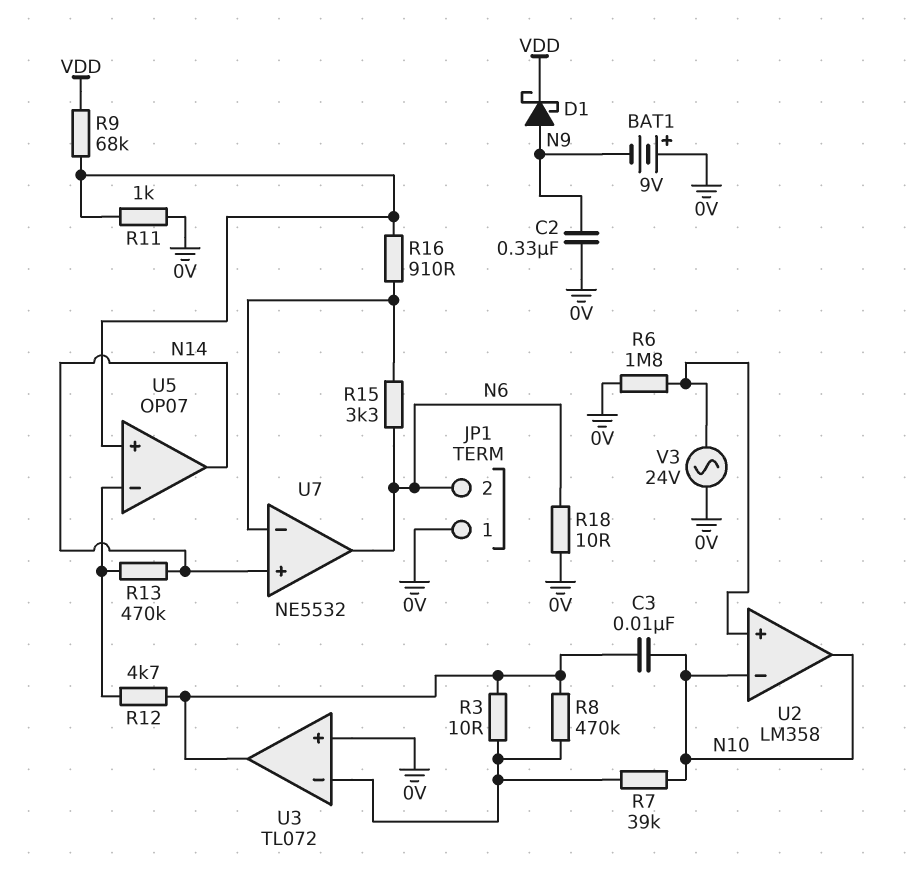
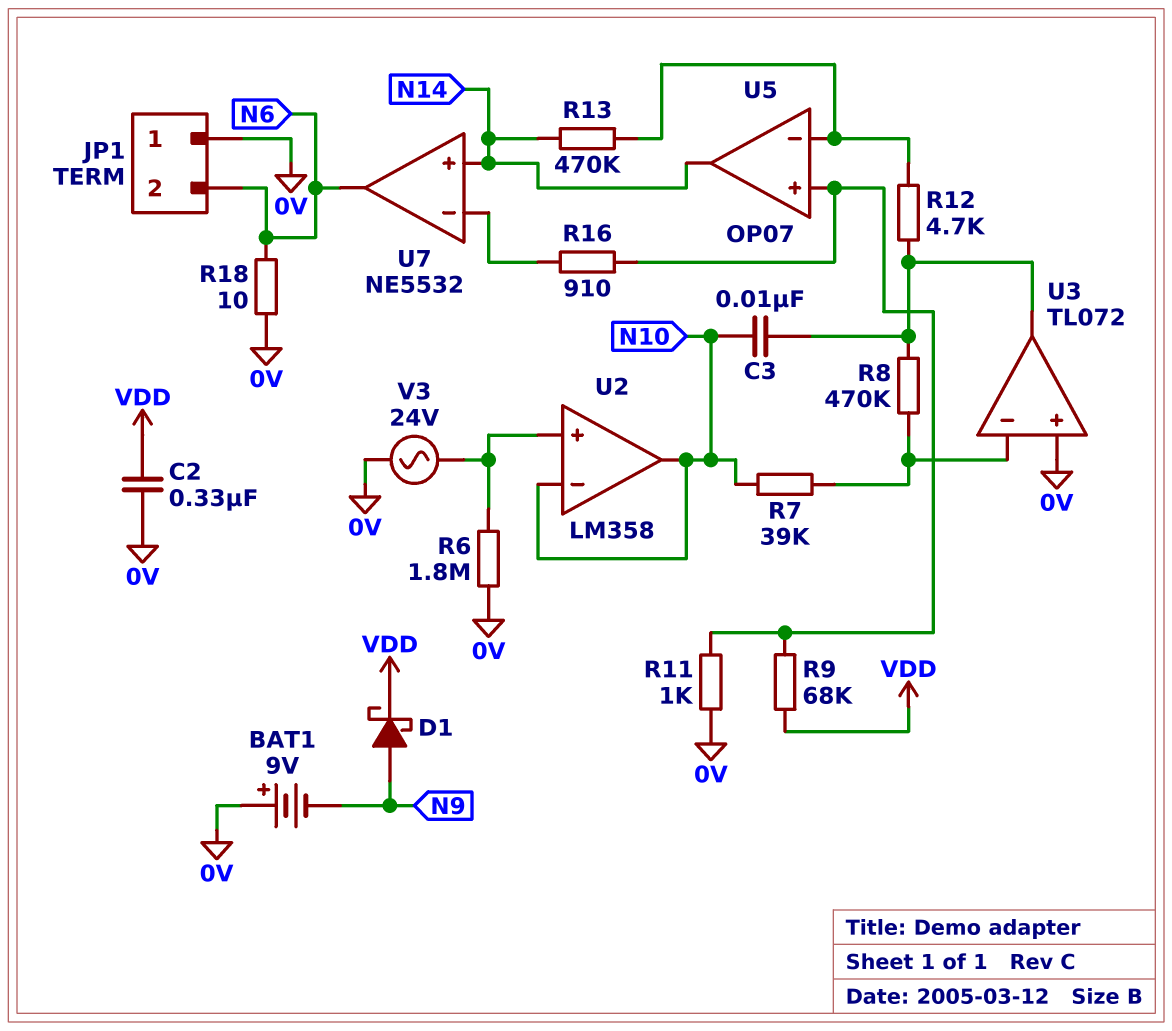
C2: 330nF (0V, N9) -> 330nF (0V, VDD)
R3: 10 (U3/in-, U3/out) -> none
R15: 3.3k (N6, U7/in-) -> none

